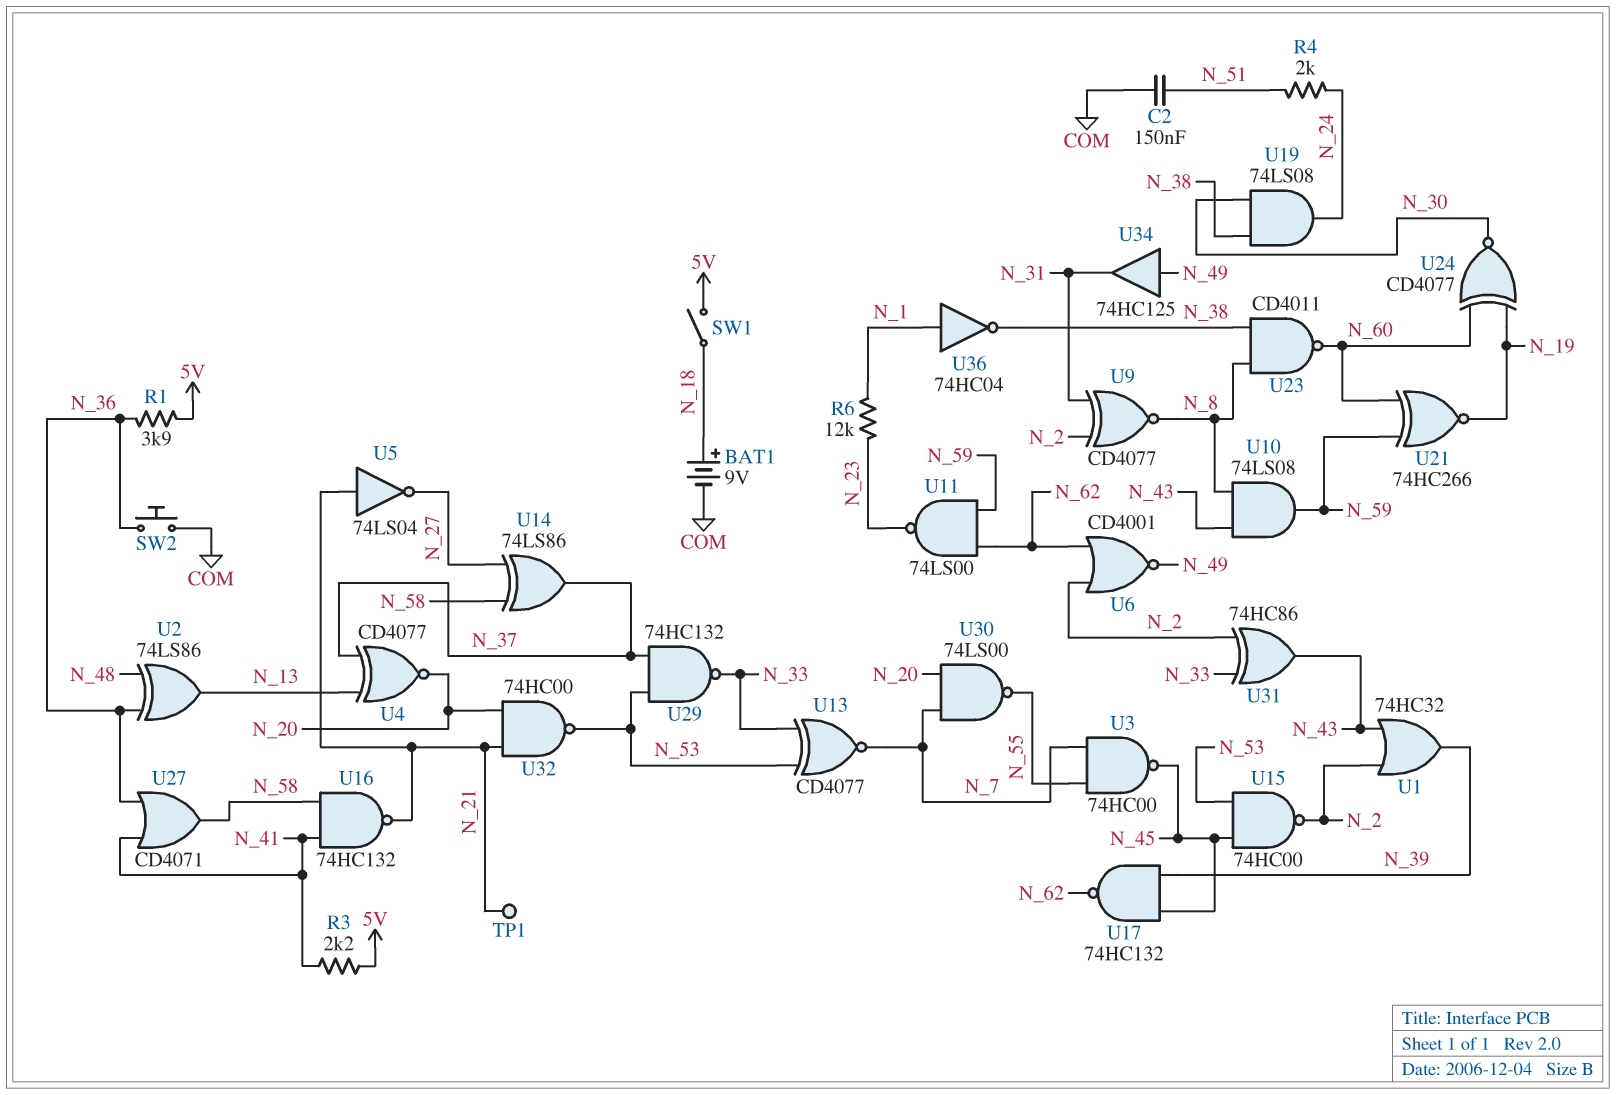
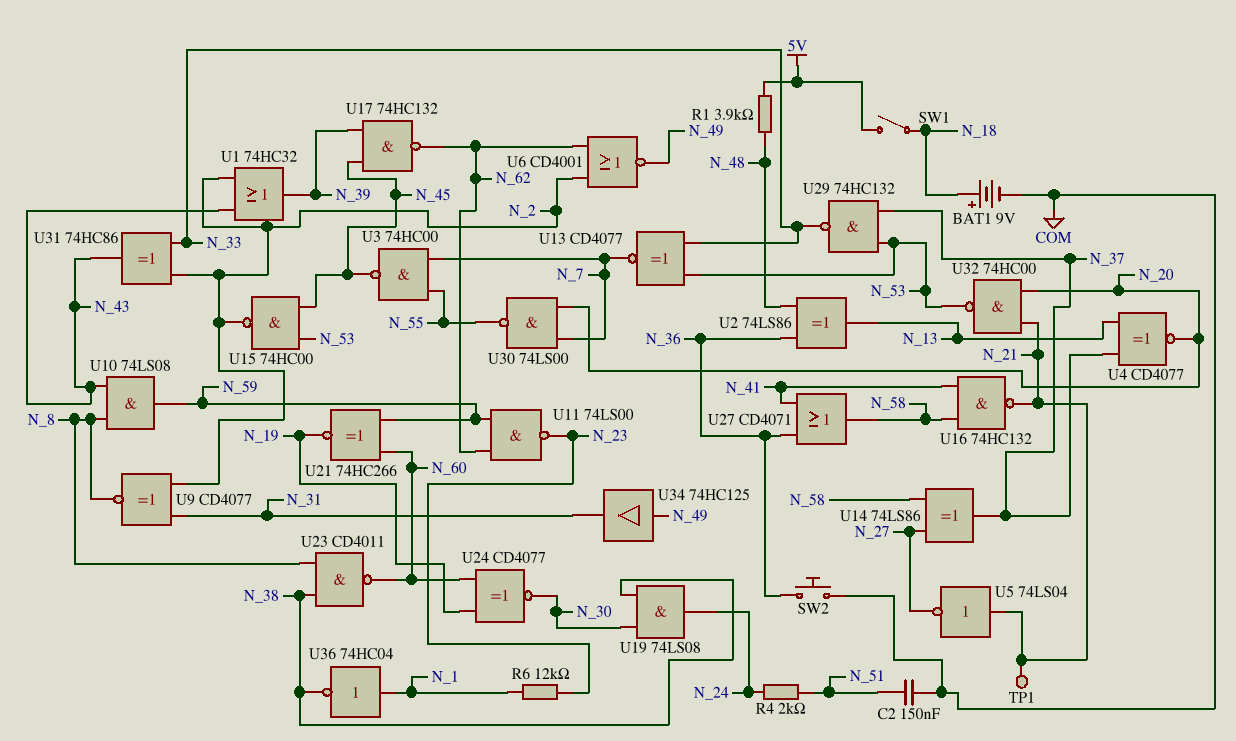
R1: 3.9k (5V, N_36) -> 3.9k (5V, N_48)
R3: 2.2k (5V, N_41) -> none

